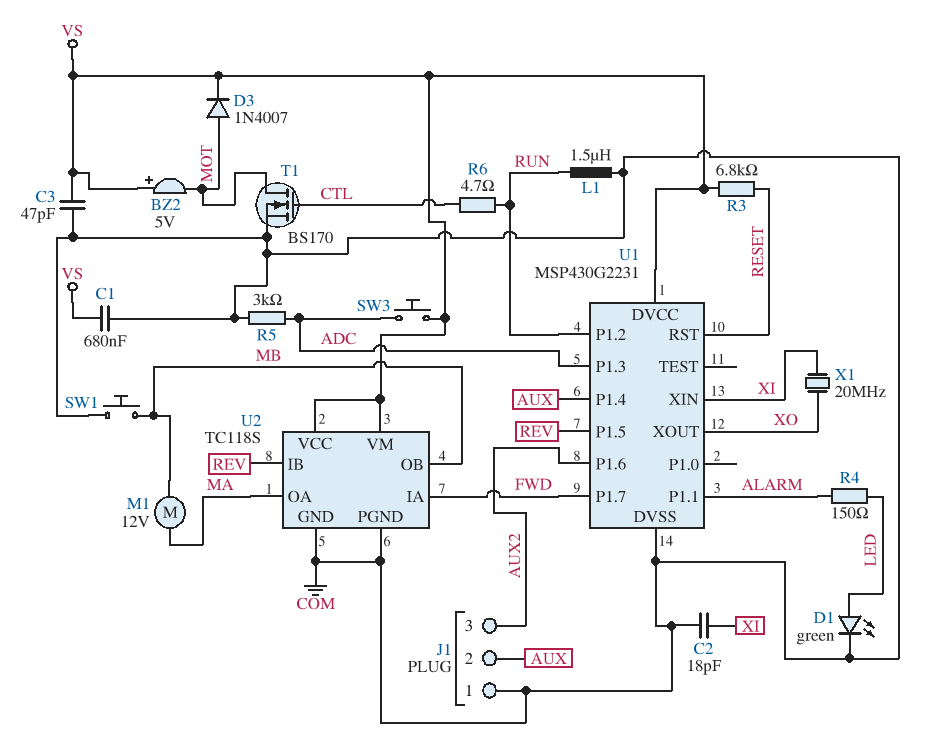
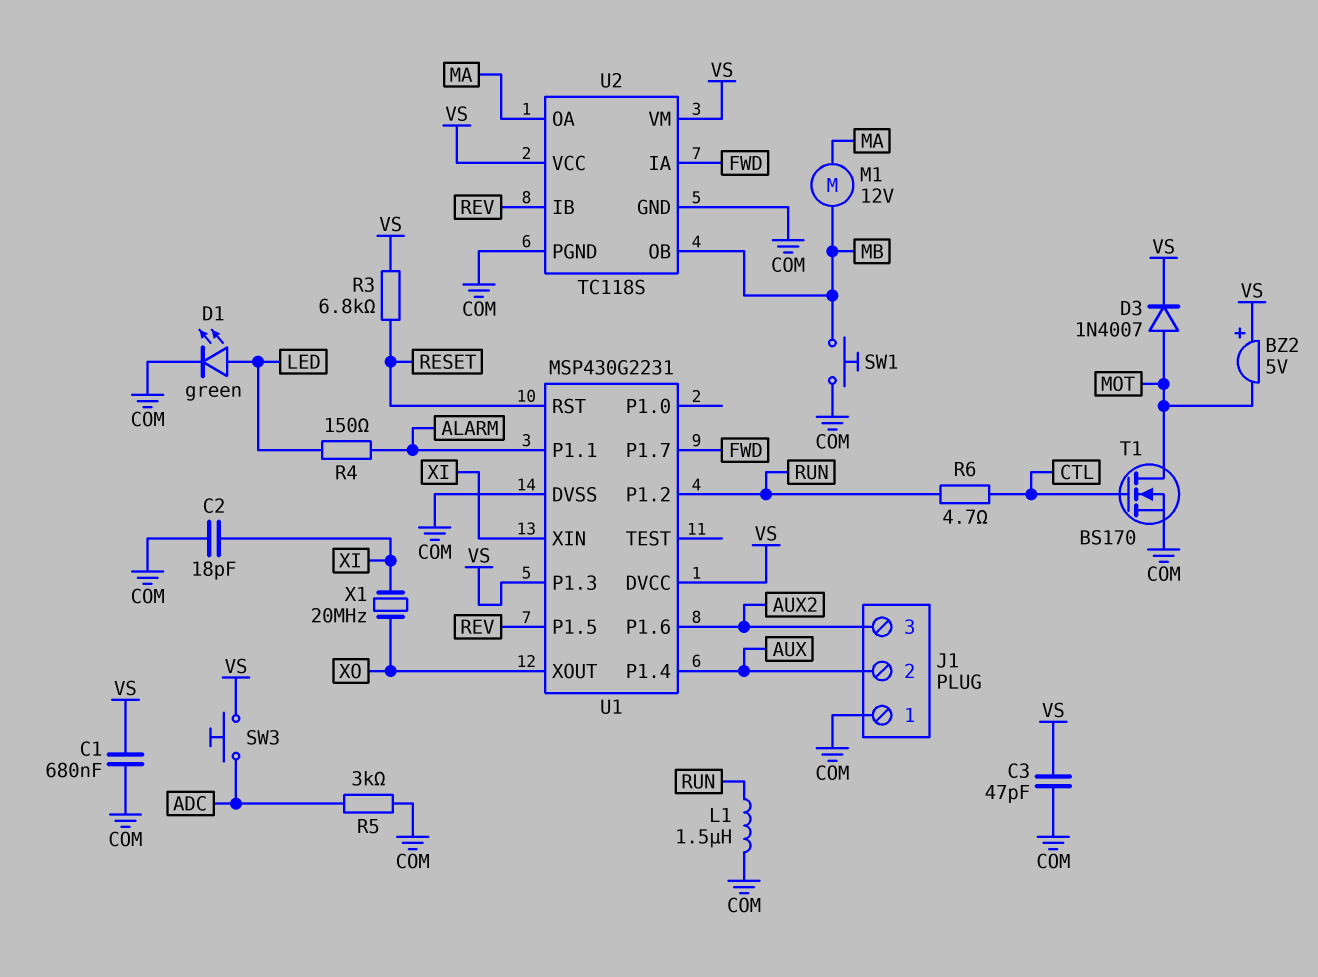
U1 pin P1.3: ADC -> VS

